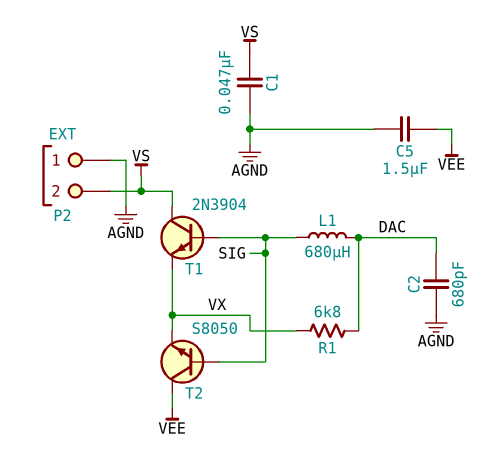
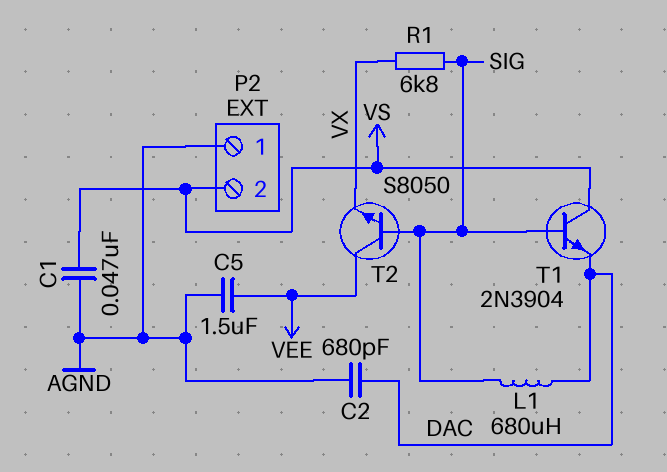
R1: 6.8k (DAC, VX) -> 6.8k (SIG, VX)
T1: NPN 2N3904 (B SIG, C VS, E VX) -> NPN 2N3904 (B SIG, C VS, E DAC)

